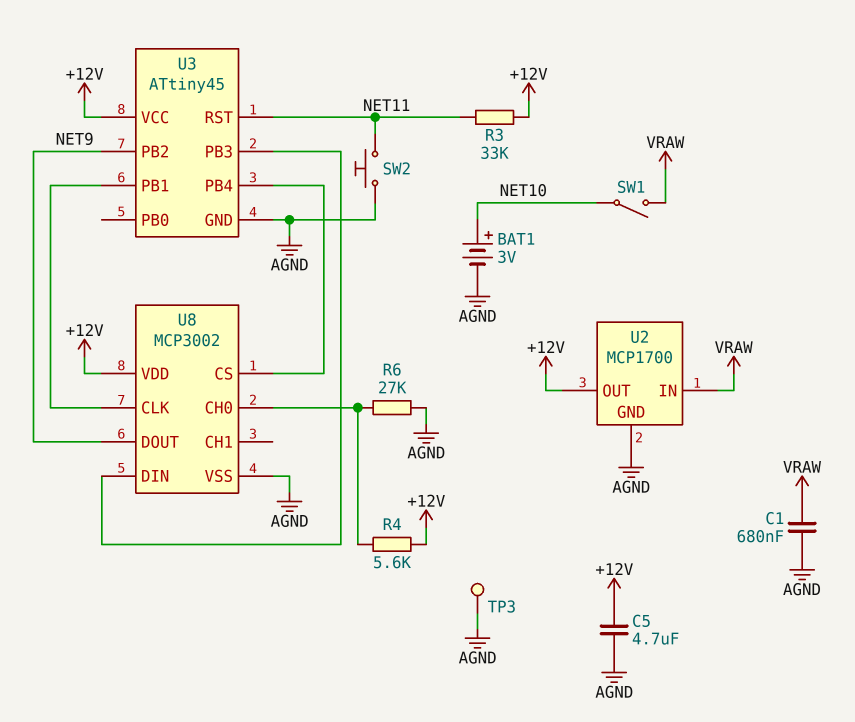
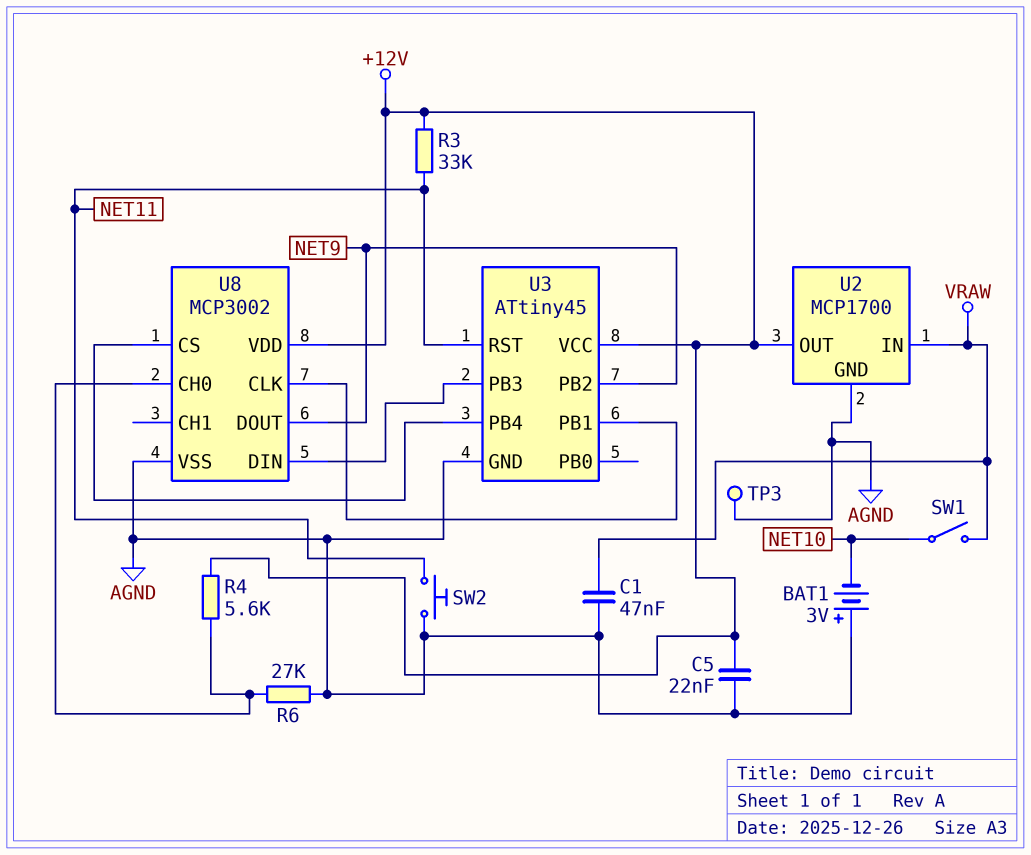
BAT1: 3V (plus NET10, minus AGND) -> 3V (plus AGND, minus NET10)
C1: 680nF (AGND, VRAW) -> 47nF (AGND, VRAW)
C5: 4.7uF (+12V, AGND) -> 22nF (+12V, AGND)

